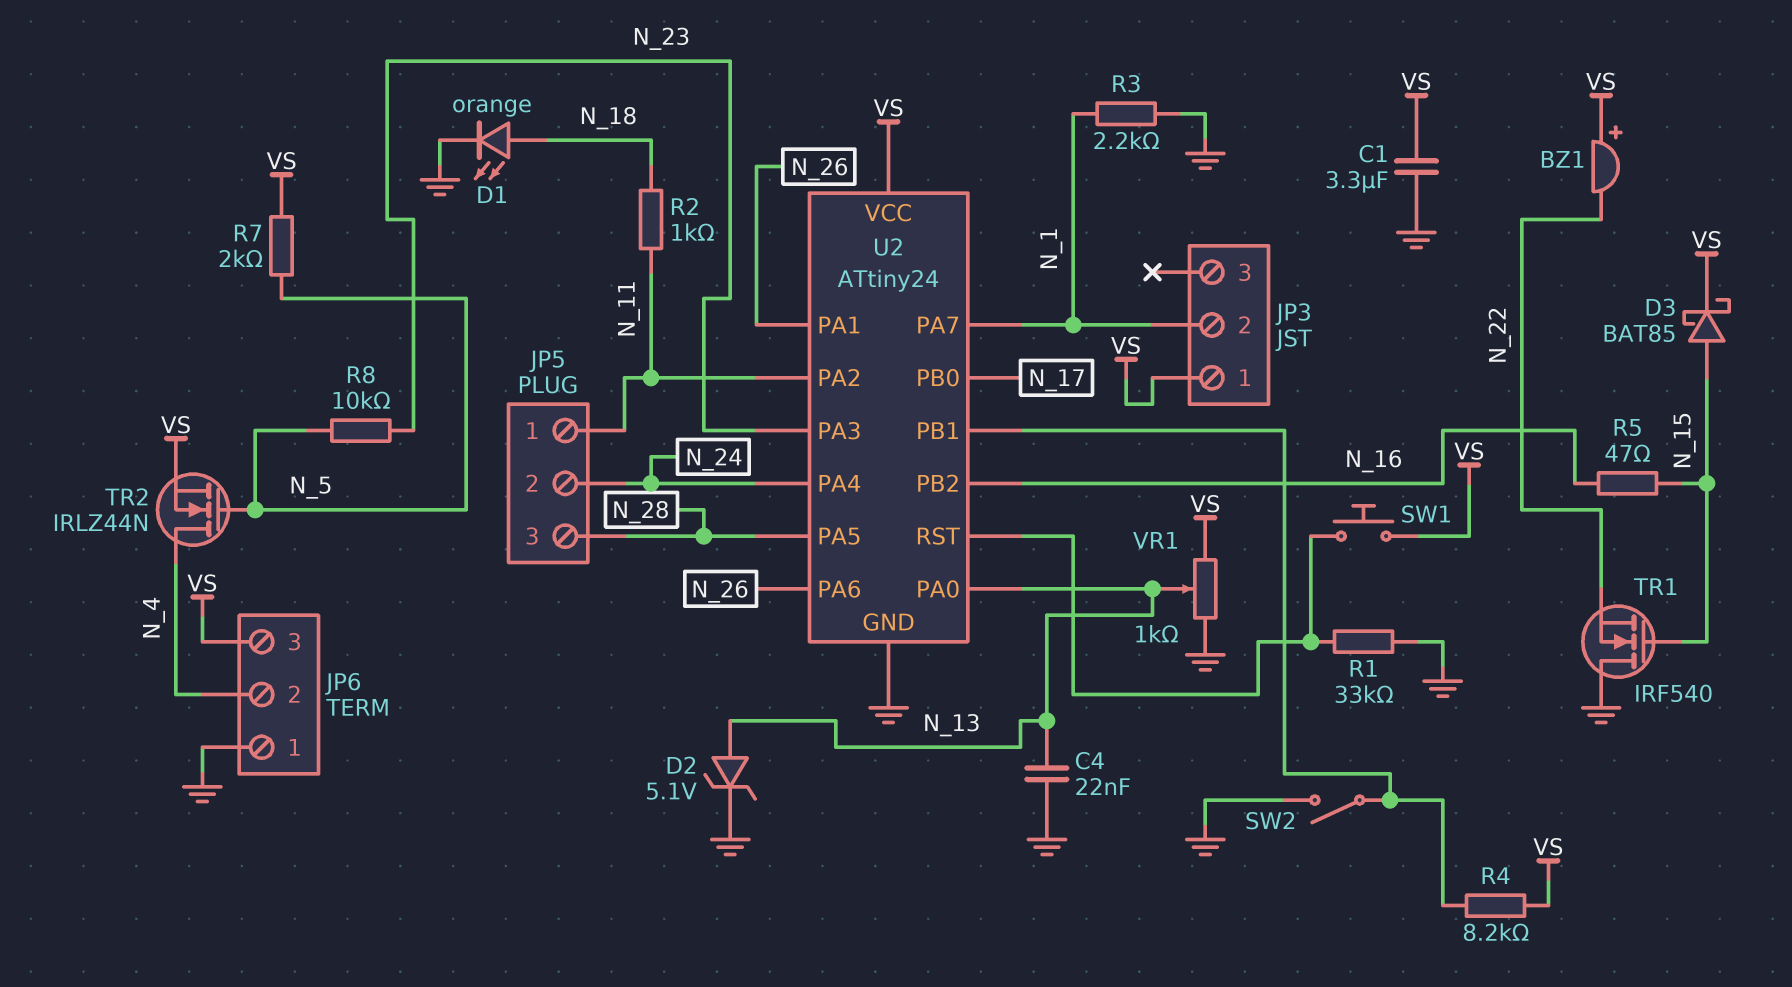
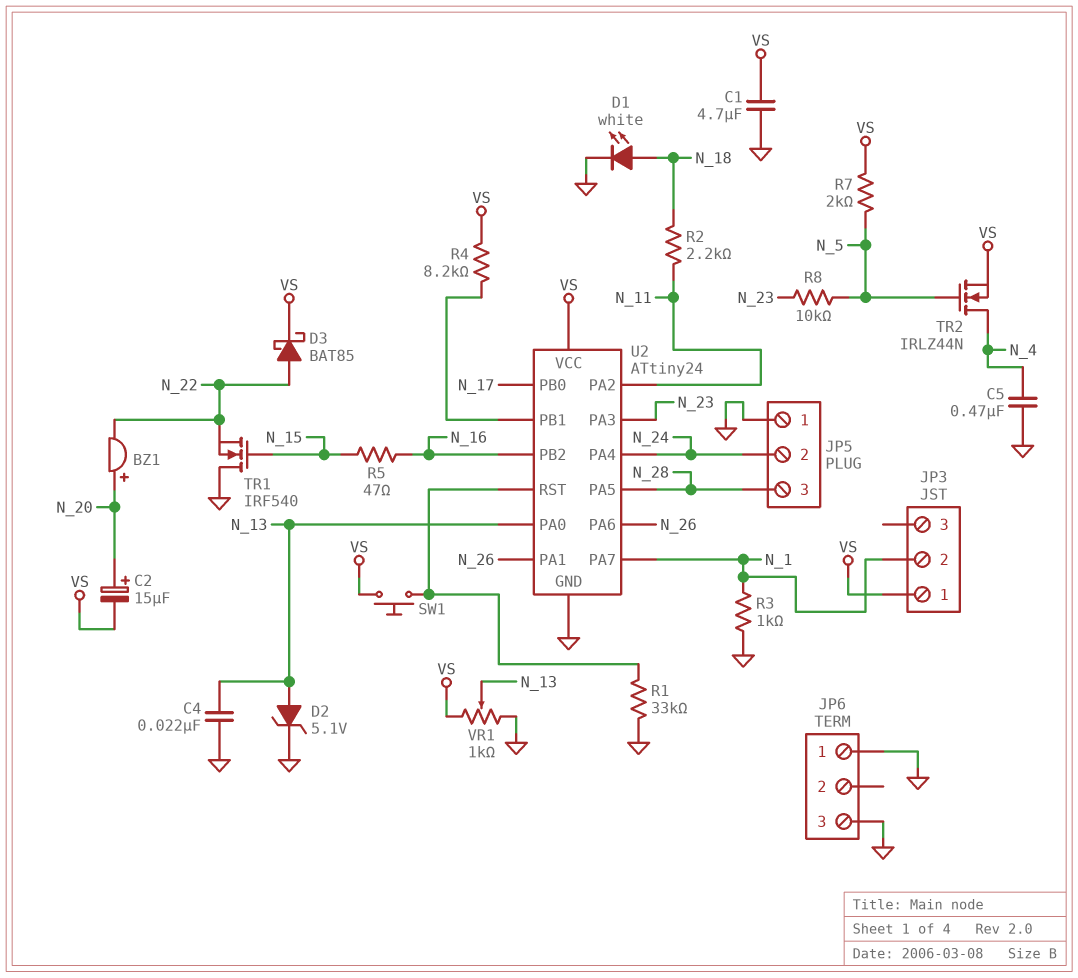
BZ1: buzzer (plus VS, minus N_22) -> buzzer (plus N_20, minus N_22)
C1: 3.3uF (GND, VS) -> 4.7uF (GND, VS)
C2: none -> 15uF (plus N_20, minus VS)
C5: none -> 470nF (GND, N_4)
D1: LED orange (A N_18, K GND) -> LED white (A N_18, K GND)
D3: schottky BAT85 (A N_15, K VS) -> schottky BAT85 (A N_22, K VS)
JP5 pin 1: N_11 -> GND
JP6 pin 2: N_4 -> none
JP6 pin 3: VS -> GND
R2: 1k (N_11, N_18) -> 2.2k (N_11, N_18)
R3: 2.2k (GND, N_1) -> 1k (GND, N_1)
SW2: switch (GND, U2/PB1) -> none

